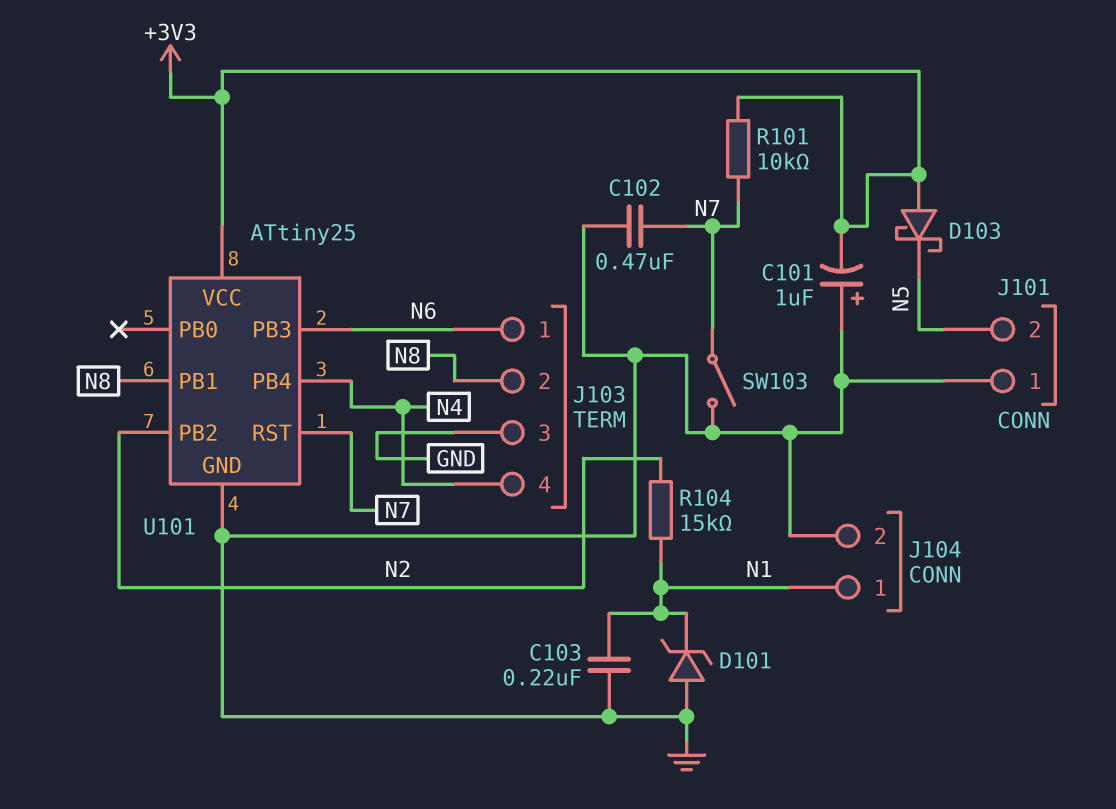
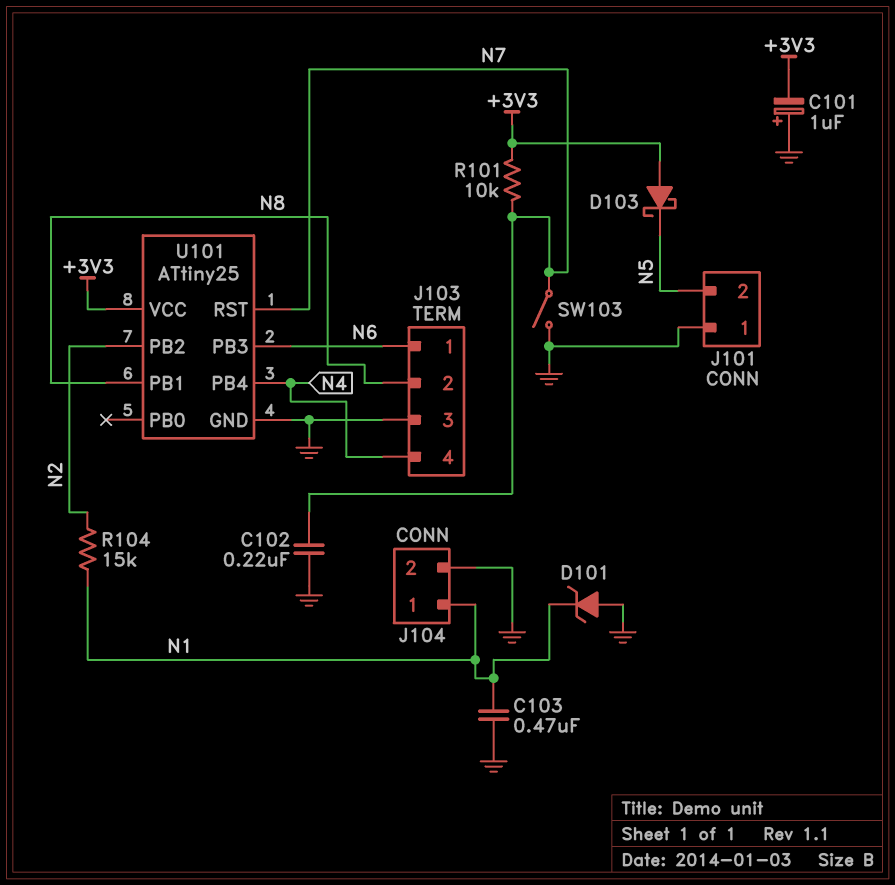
C102: 470nF (GND, N7) -> 220nF (GND, N7)
C103: 220nF (GND, N1) -> 470nF (GND, N1)

